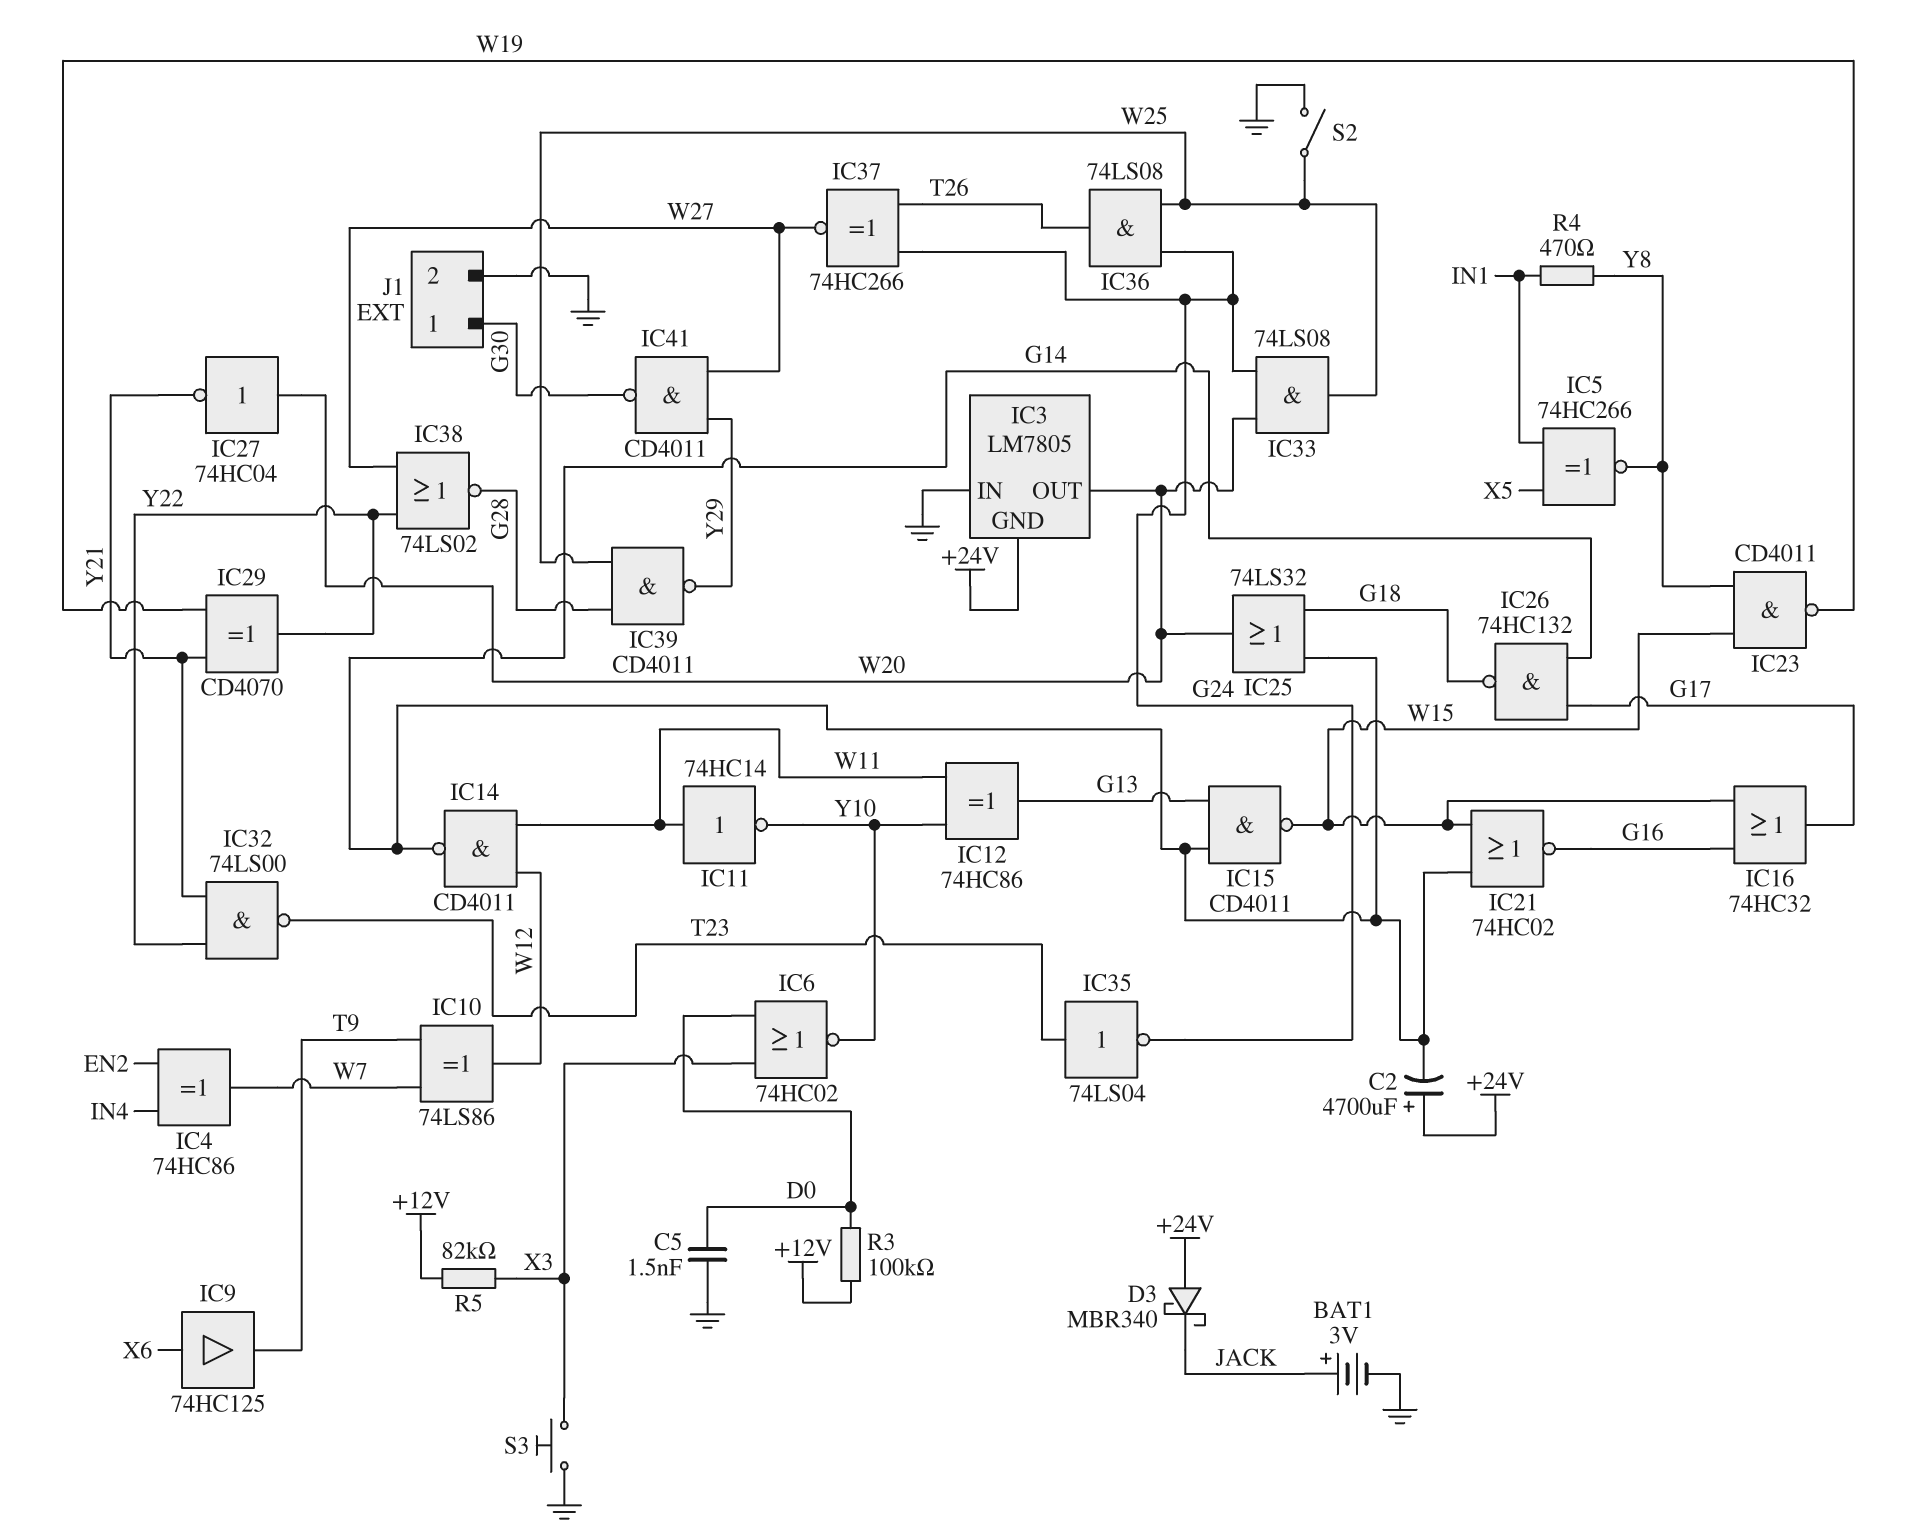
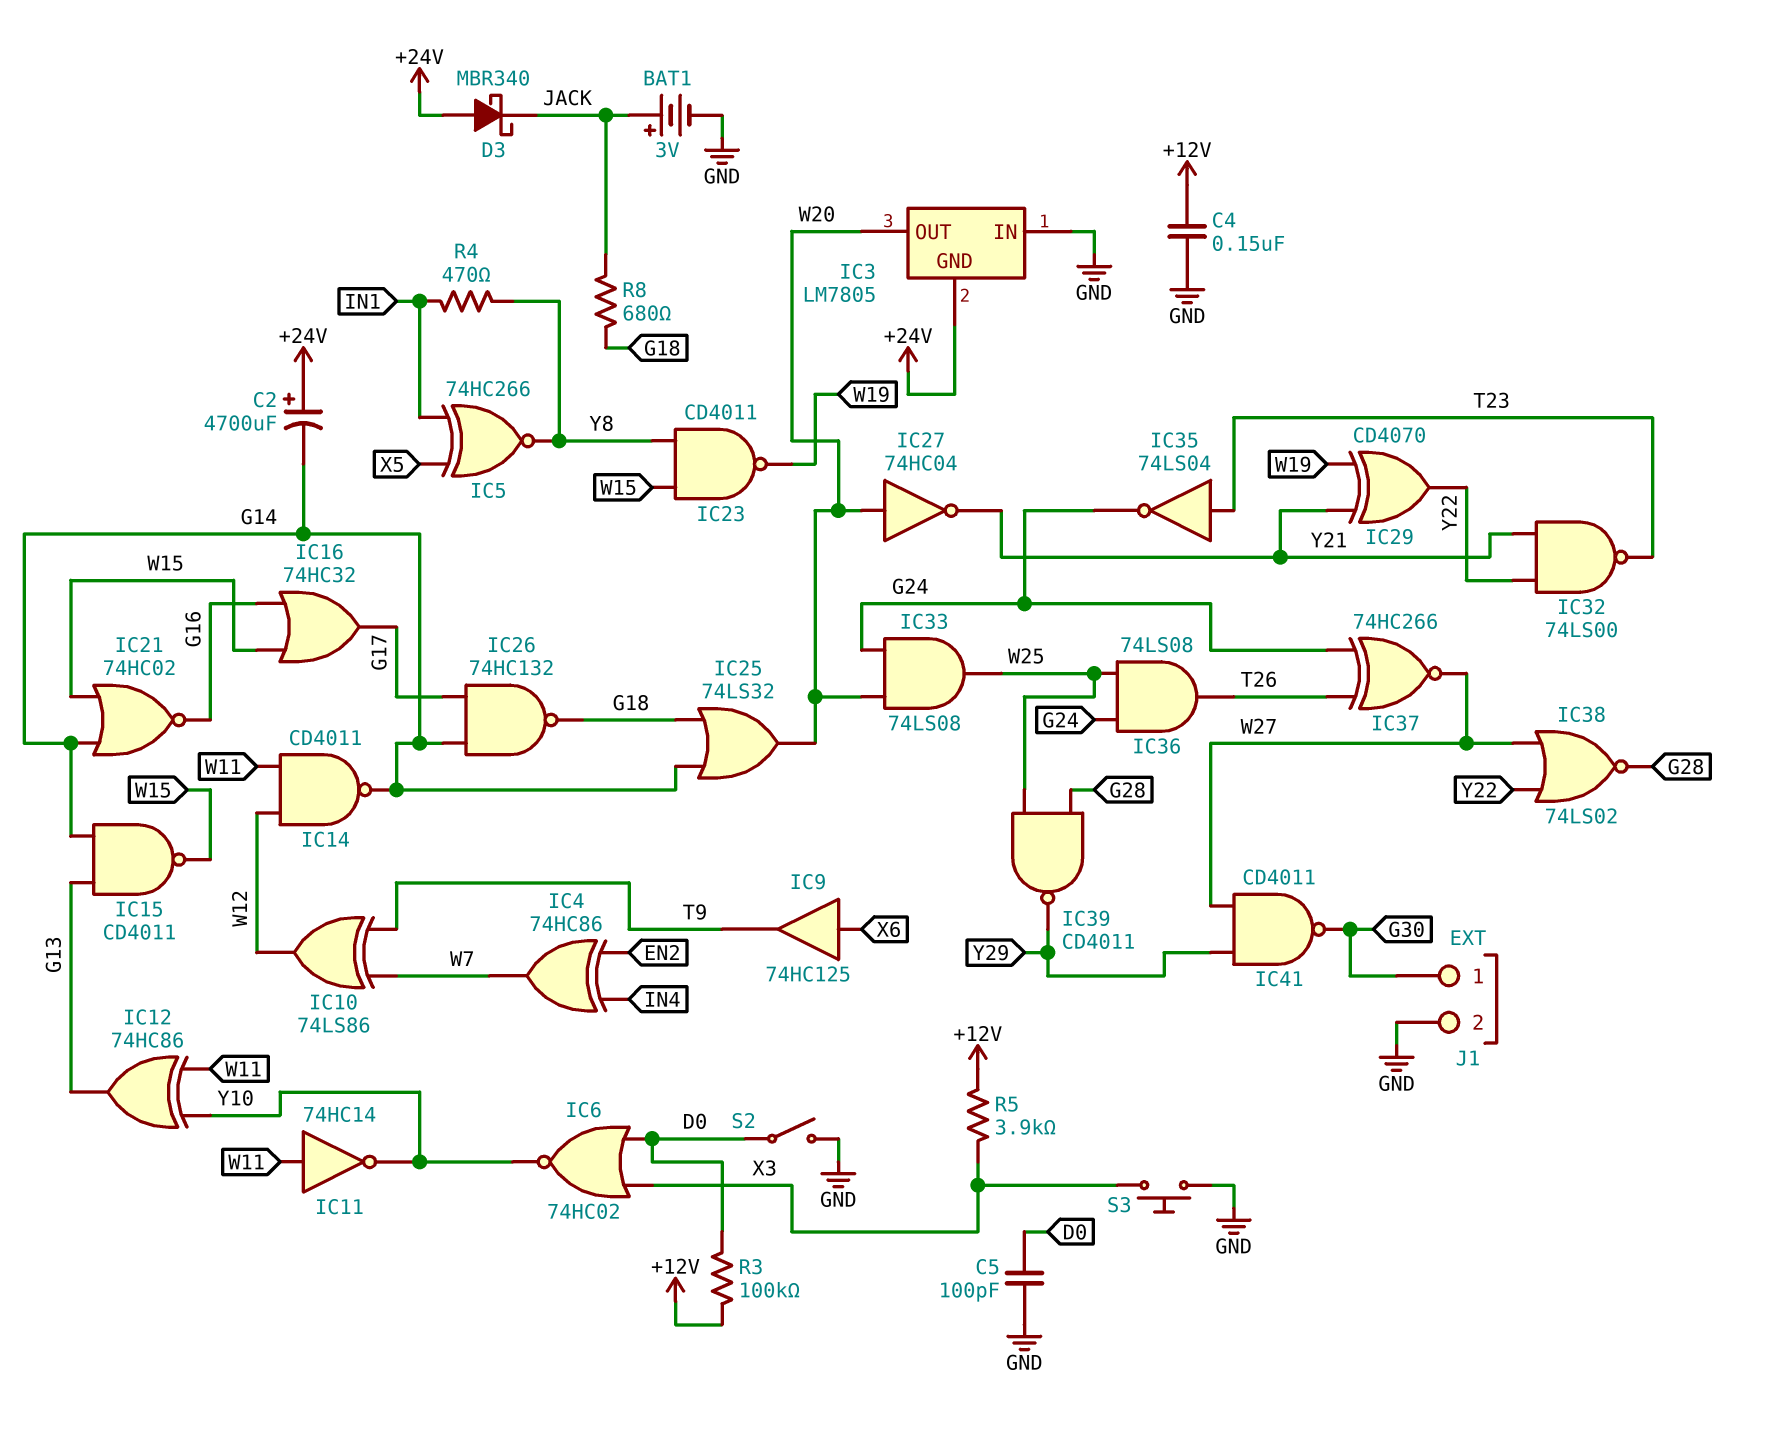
C4: none -> 150nF (+12V, GND)
C5: 1.5nF (D0, GND) -> 100pF (D0, GND)
R5: 82k (+12V, X3) -> 3.9k (+12V, X3)
R8: none -> 680 (G18, JACK)
S2: switch (GND, W25) -> switch (D0, GND)

